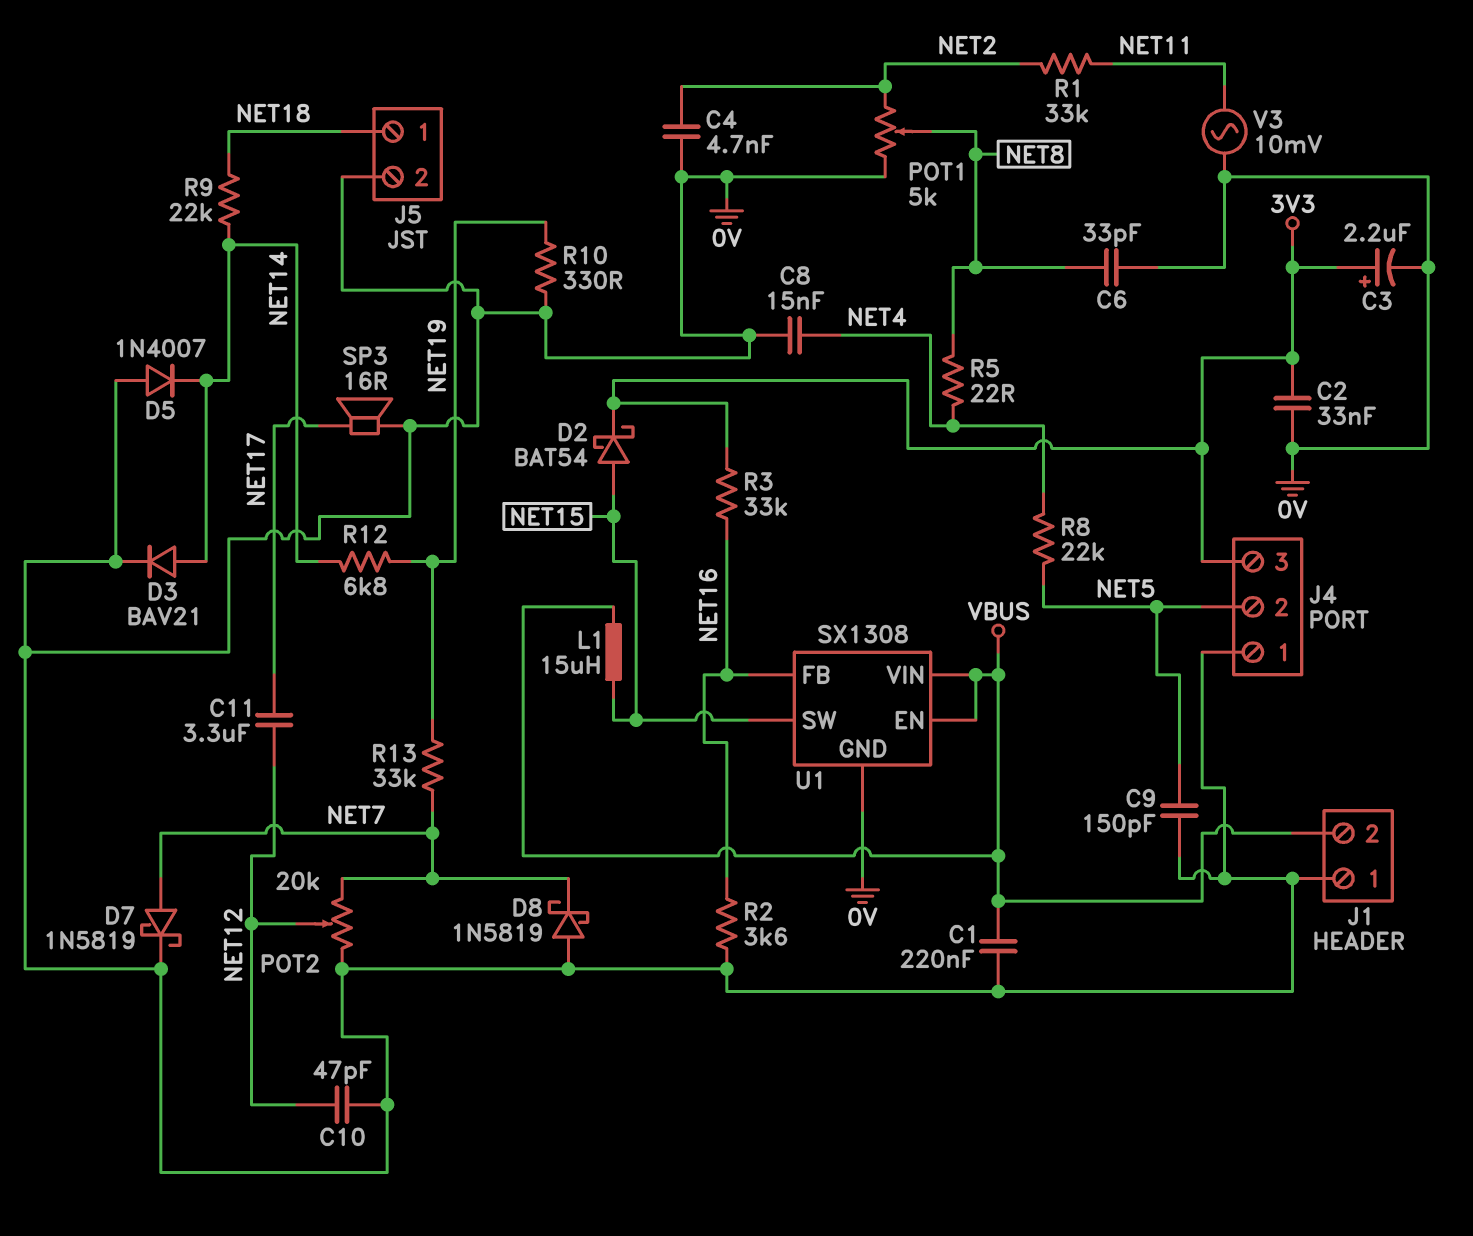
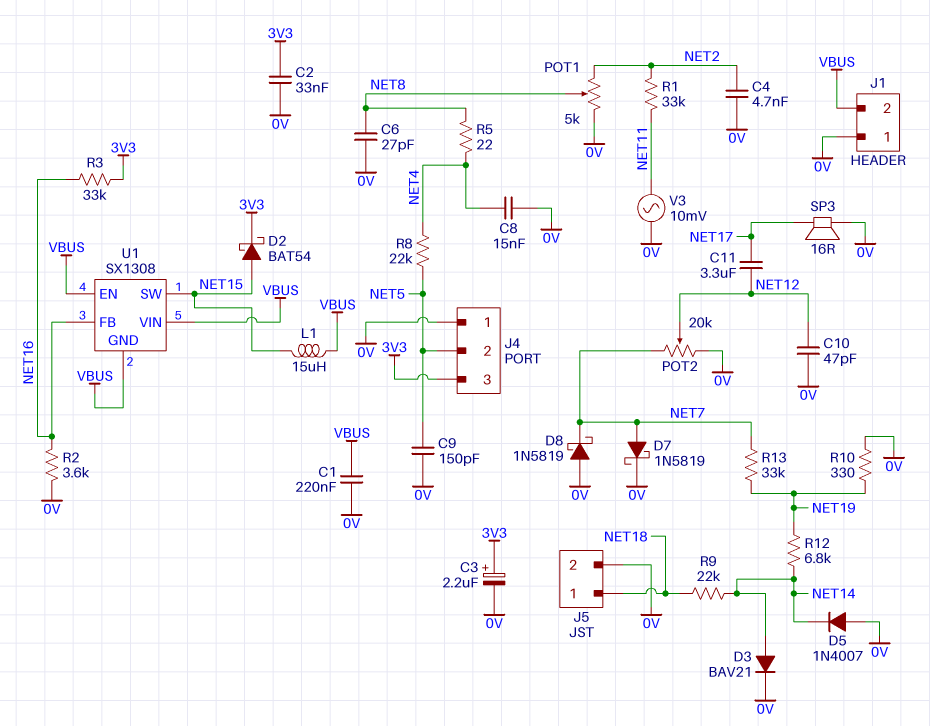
C6: 33pF (0V, NET8) -> 27pF (0V, NET8)
U1 pin GND: 0V -> VBUS

